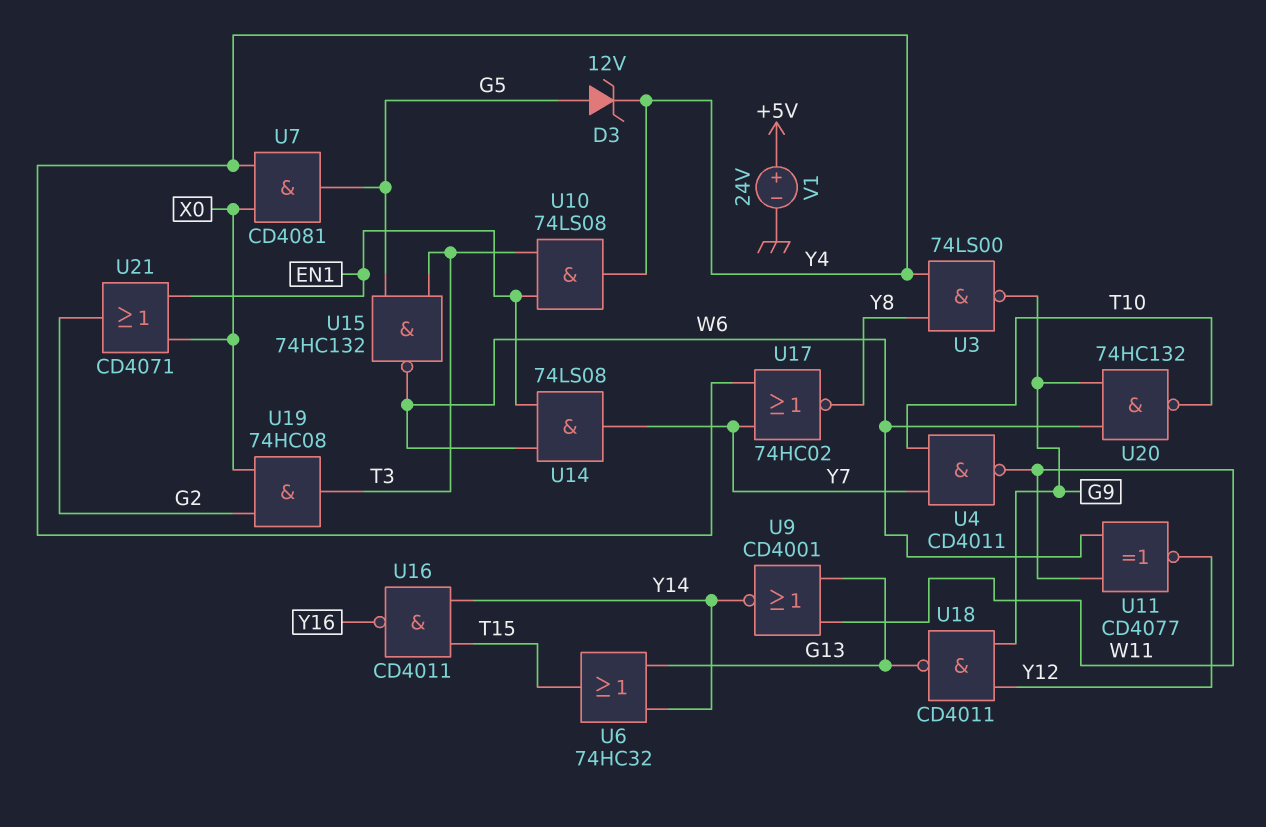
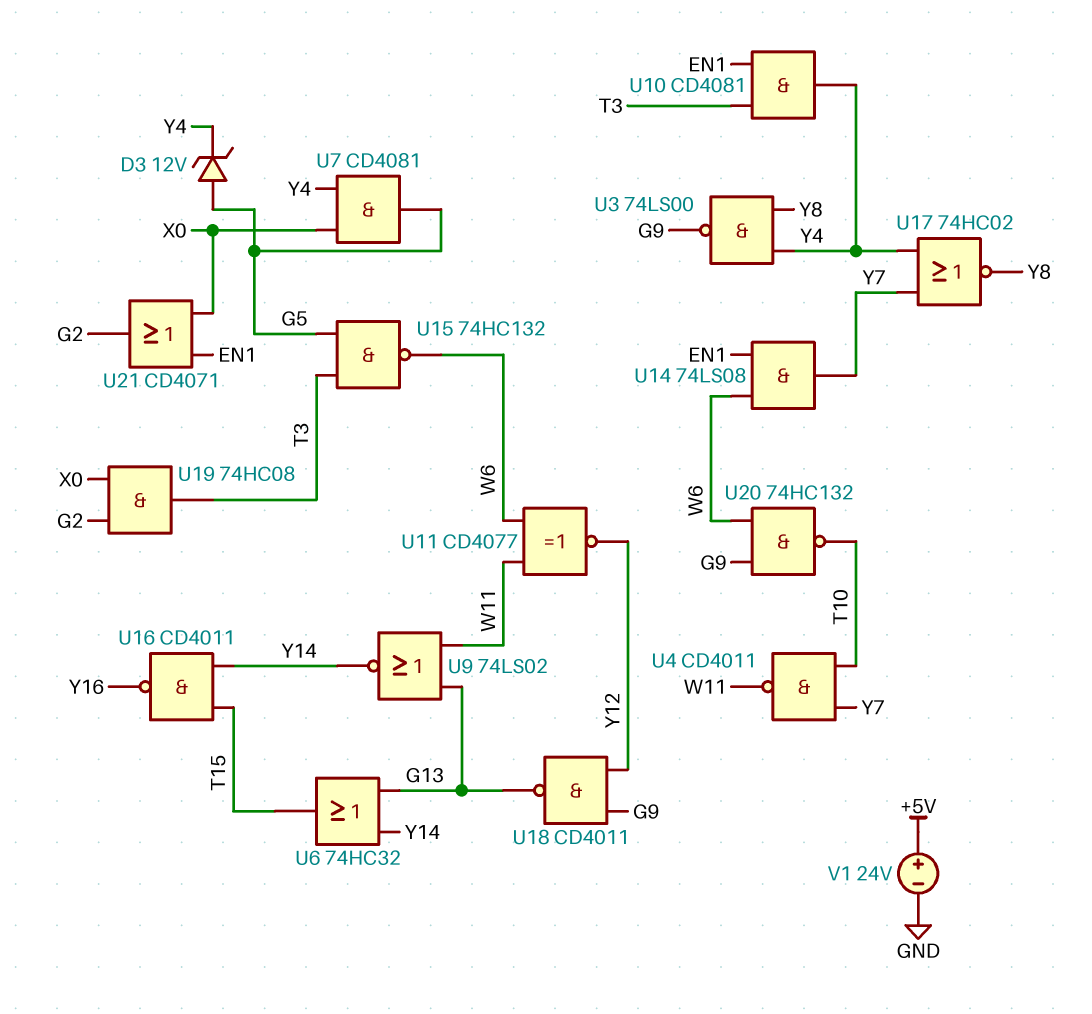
U9: NOR CD4001 (in G13, in W11, out Y14) -> NOR 74LS02 (in G13, in W11, out Y14)
U10: AND 74LS08 (in EN1, in T3, out Y4) -> AND CD4081 (in EN1, in T3, out Y4)

